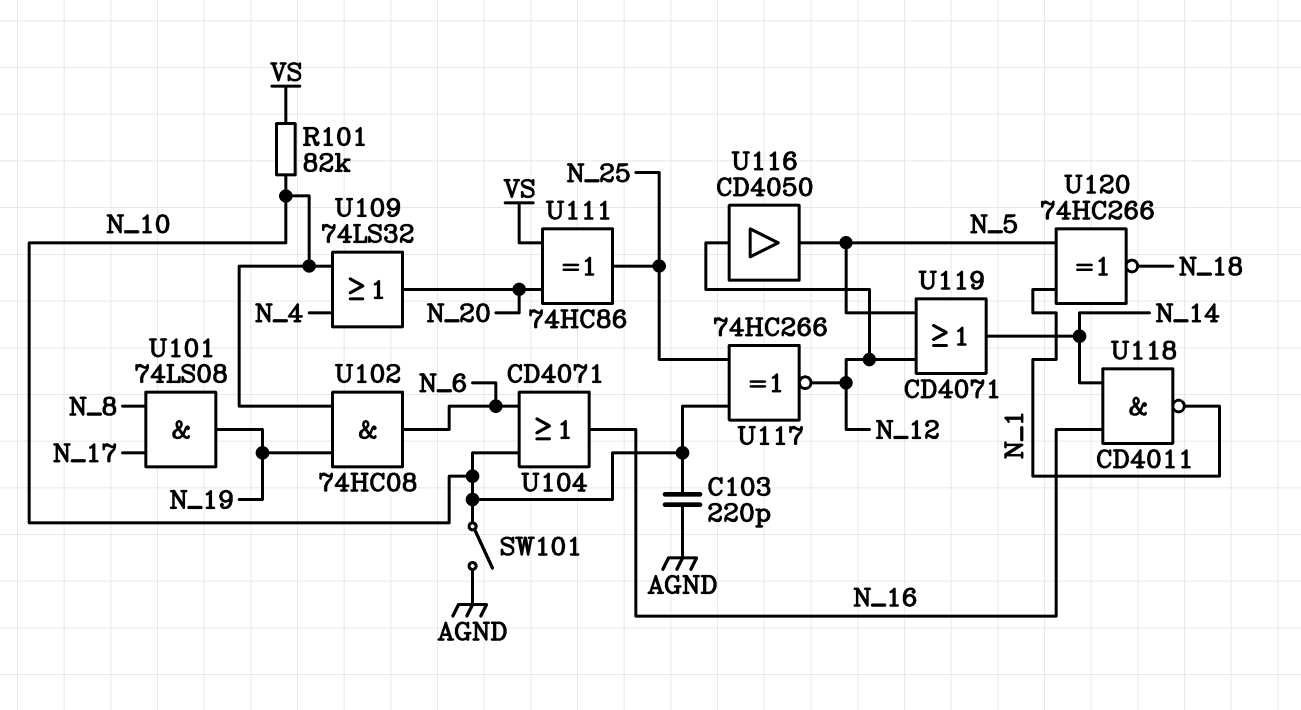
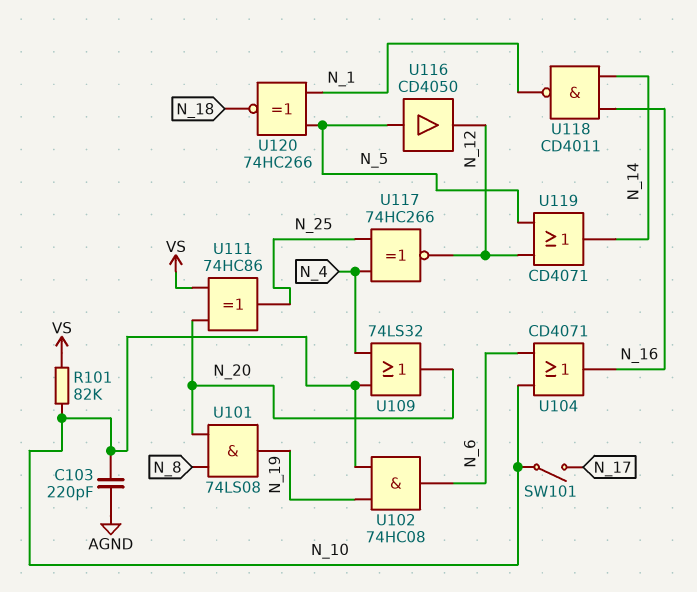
SW101: switch (AGND, N_10) -> switch (N_10, N_17)
U101: AND 74LS08 (in N_8, in N_17, out N_19) -> AND 74LS08 (in N_8, in N_20, out N_19)
U116: buffer CD4050 (in N_12, out N_5) -> buffer CD4050 (in N_5, out N_12)
U117: XNOR 74HC266 (in N_10, in N_25, out N_12) -> XNOR 74HC266 (in N_4, in N_25, out N_12)

